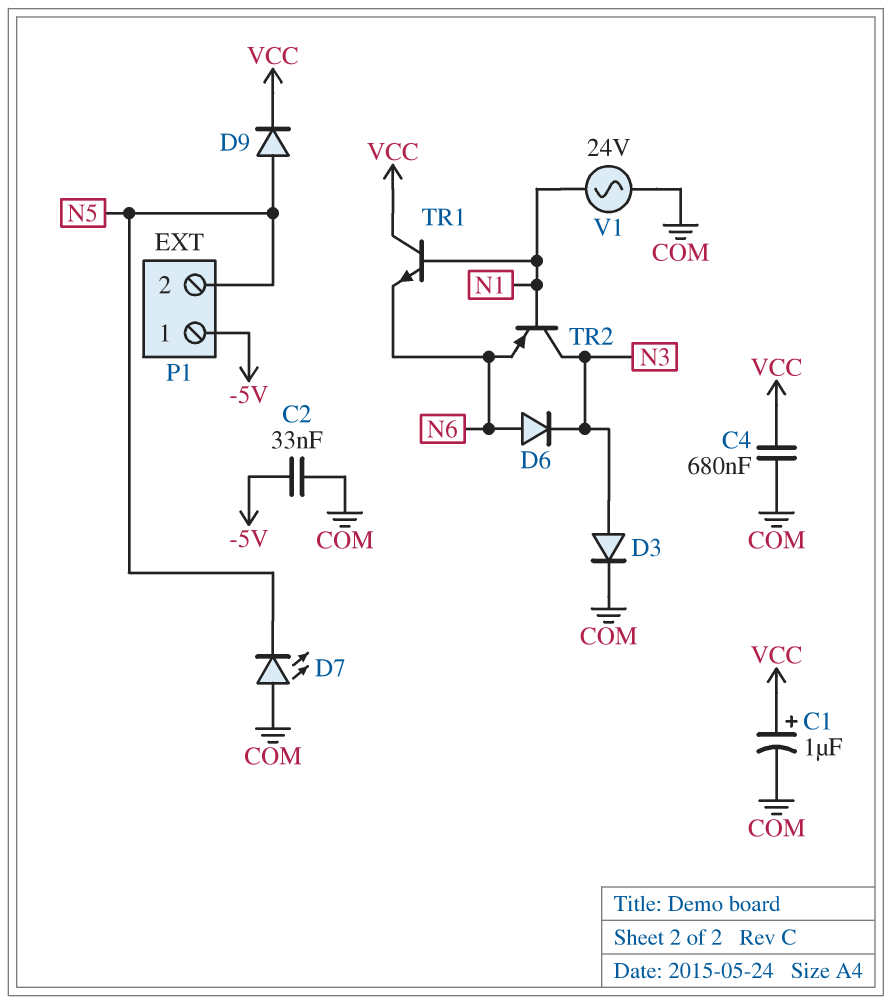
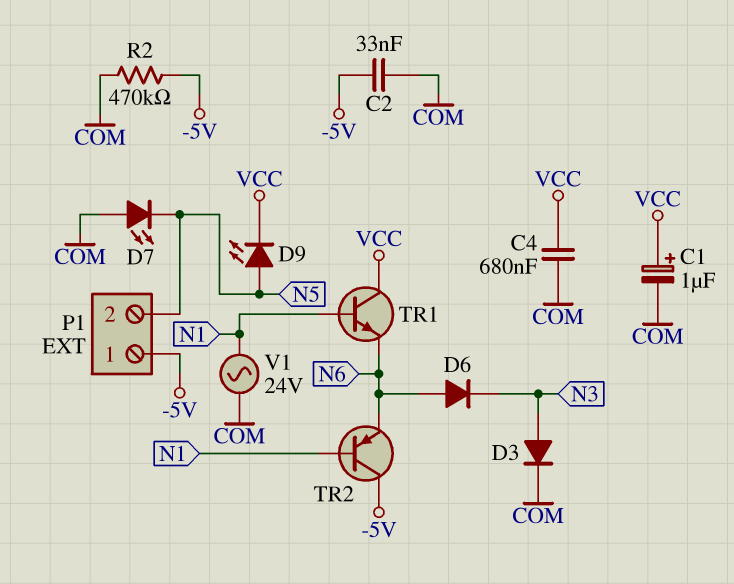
D9: diode (A N5, K VCC) -> LED (A N5, K VCC)
R2: none -> 470k (-5V, COM)
TR2: PNP (B N1, C N3, E N6) -> PNP (B N1, C -5V, E N6)

